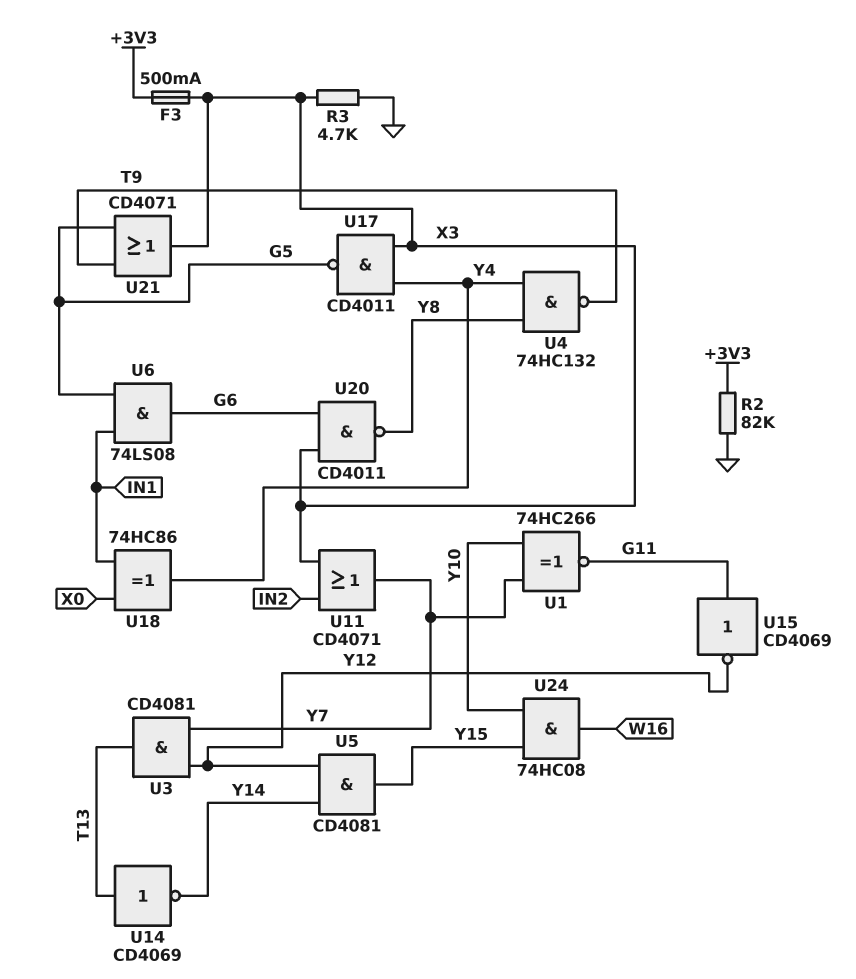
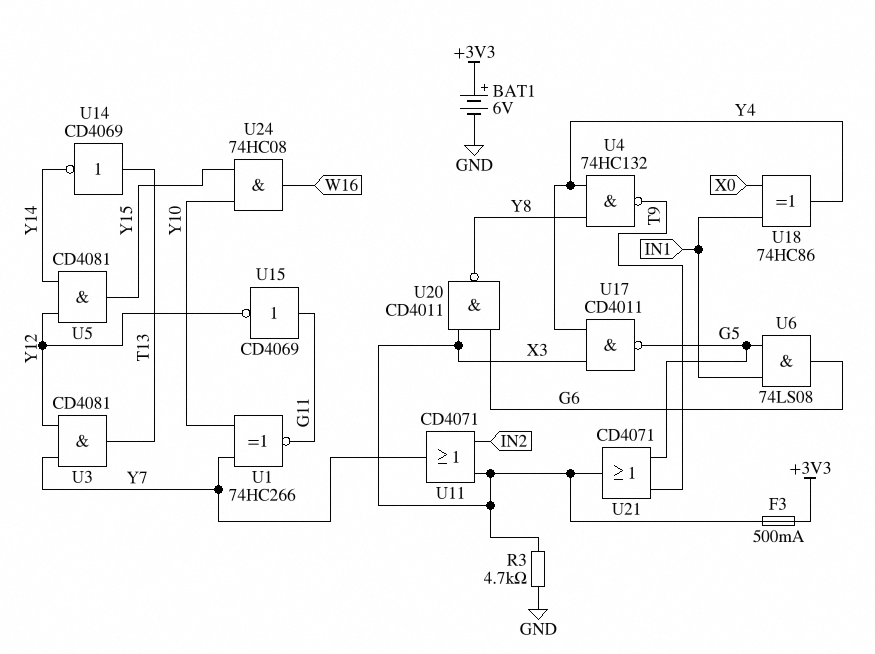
BAT1: none -> 6V (plus +3V3, minus GND)
R2: 82k (+3V3, GND) -> none

